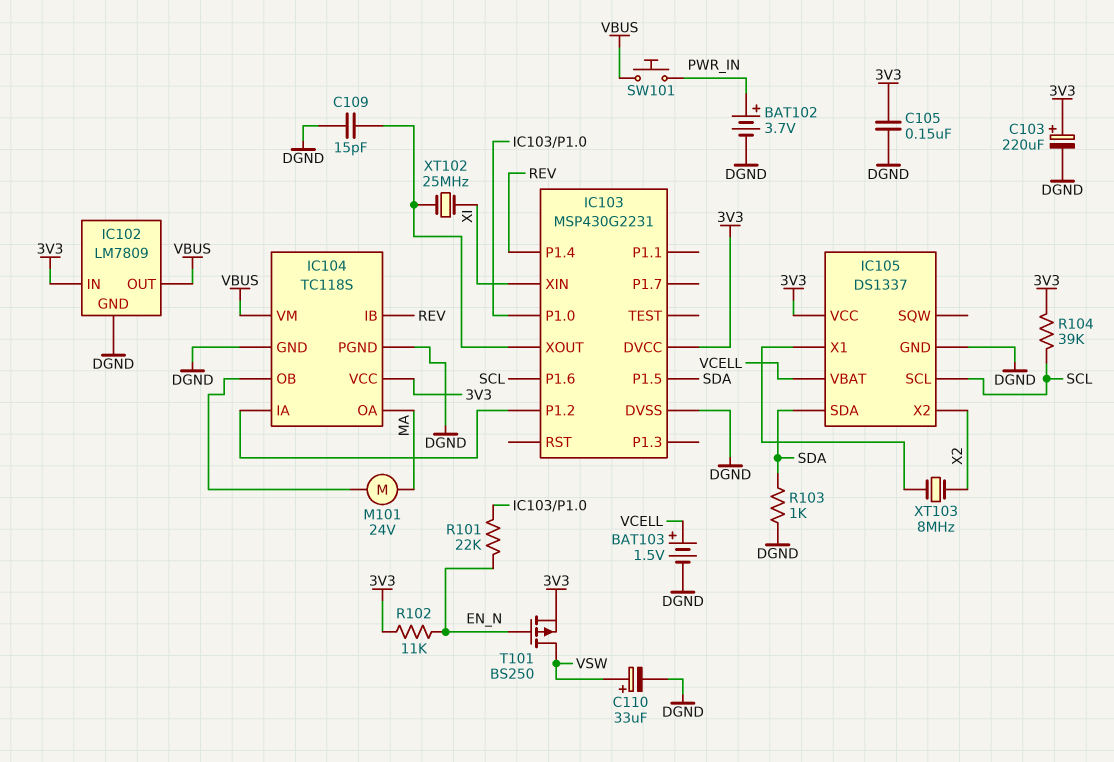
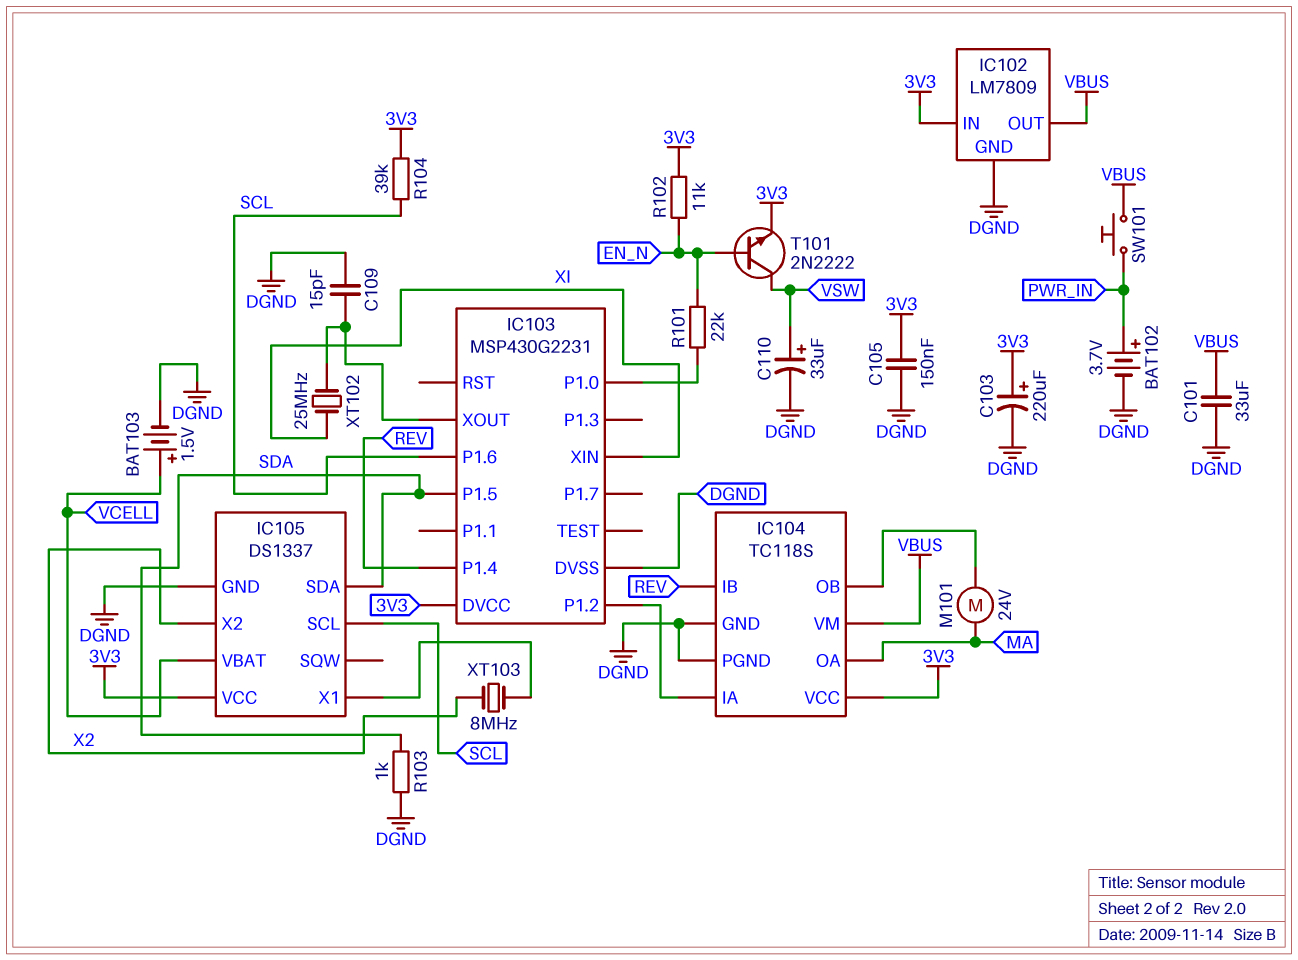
C101: none -> 33uF (DGND, VBUS)
T101: PMOS BS250 (G EN_N, D VSW, S 3V3) -> NPN 2N2222 (B EN_N, C VSW, E 3V3)

